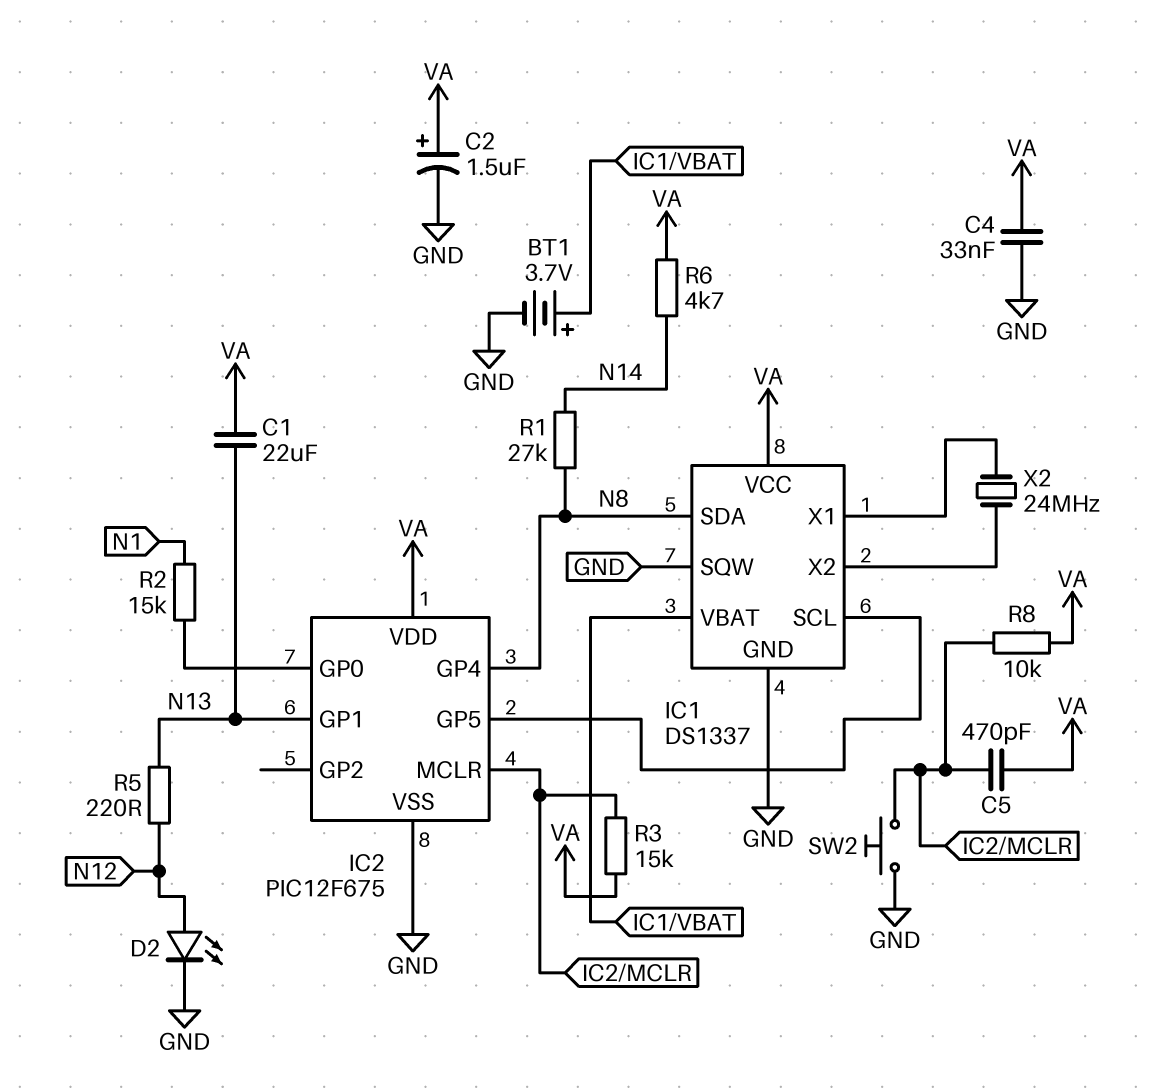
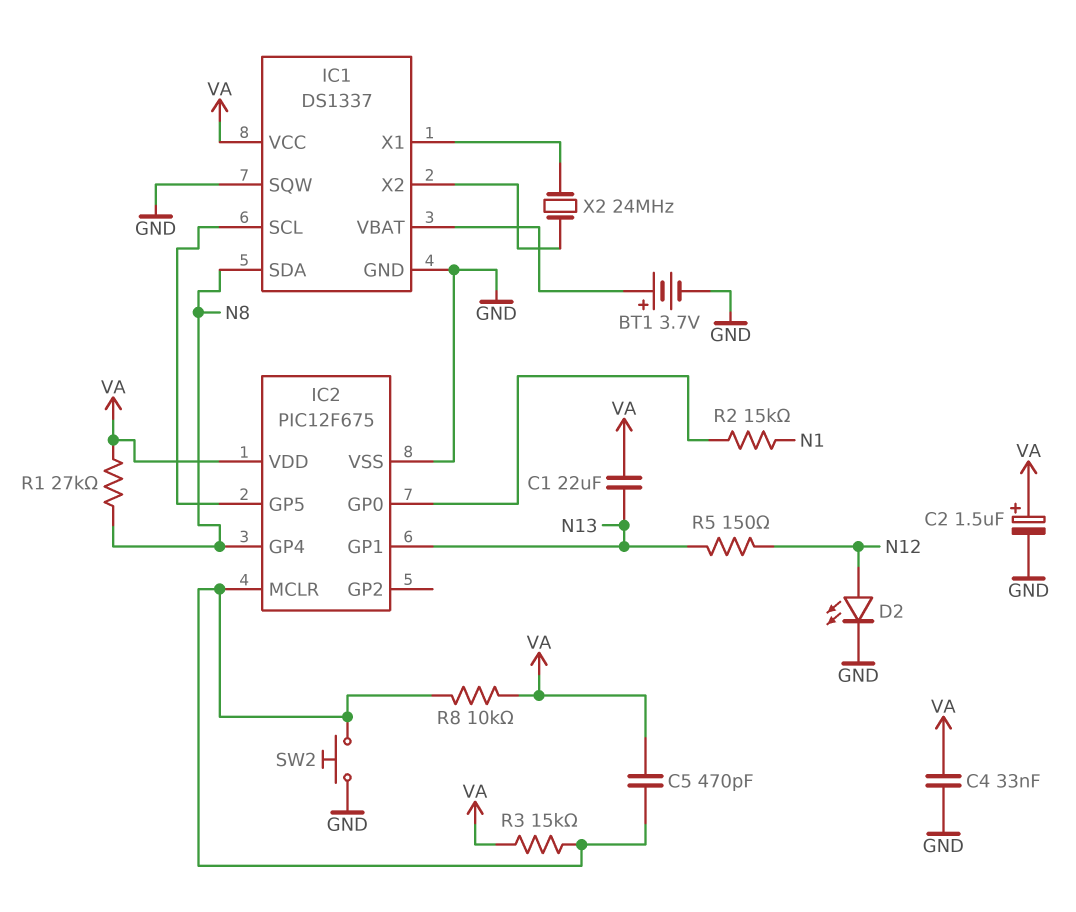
R1: 27k (N8, N14) -> 27k (N8, VA)
R5: 220 (N12, N13) -> 150 (N12, N13)
R6: 4.7k (N14, VA) -> none

